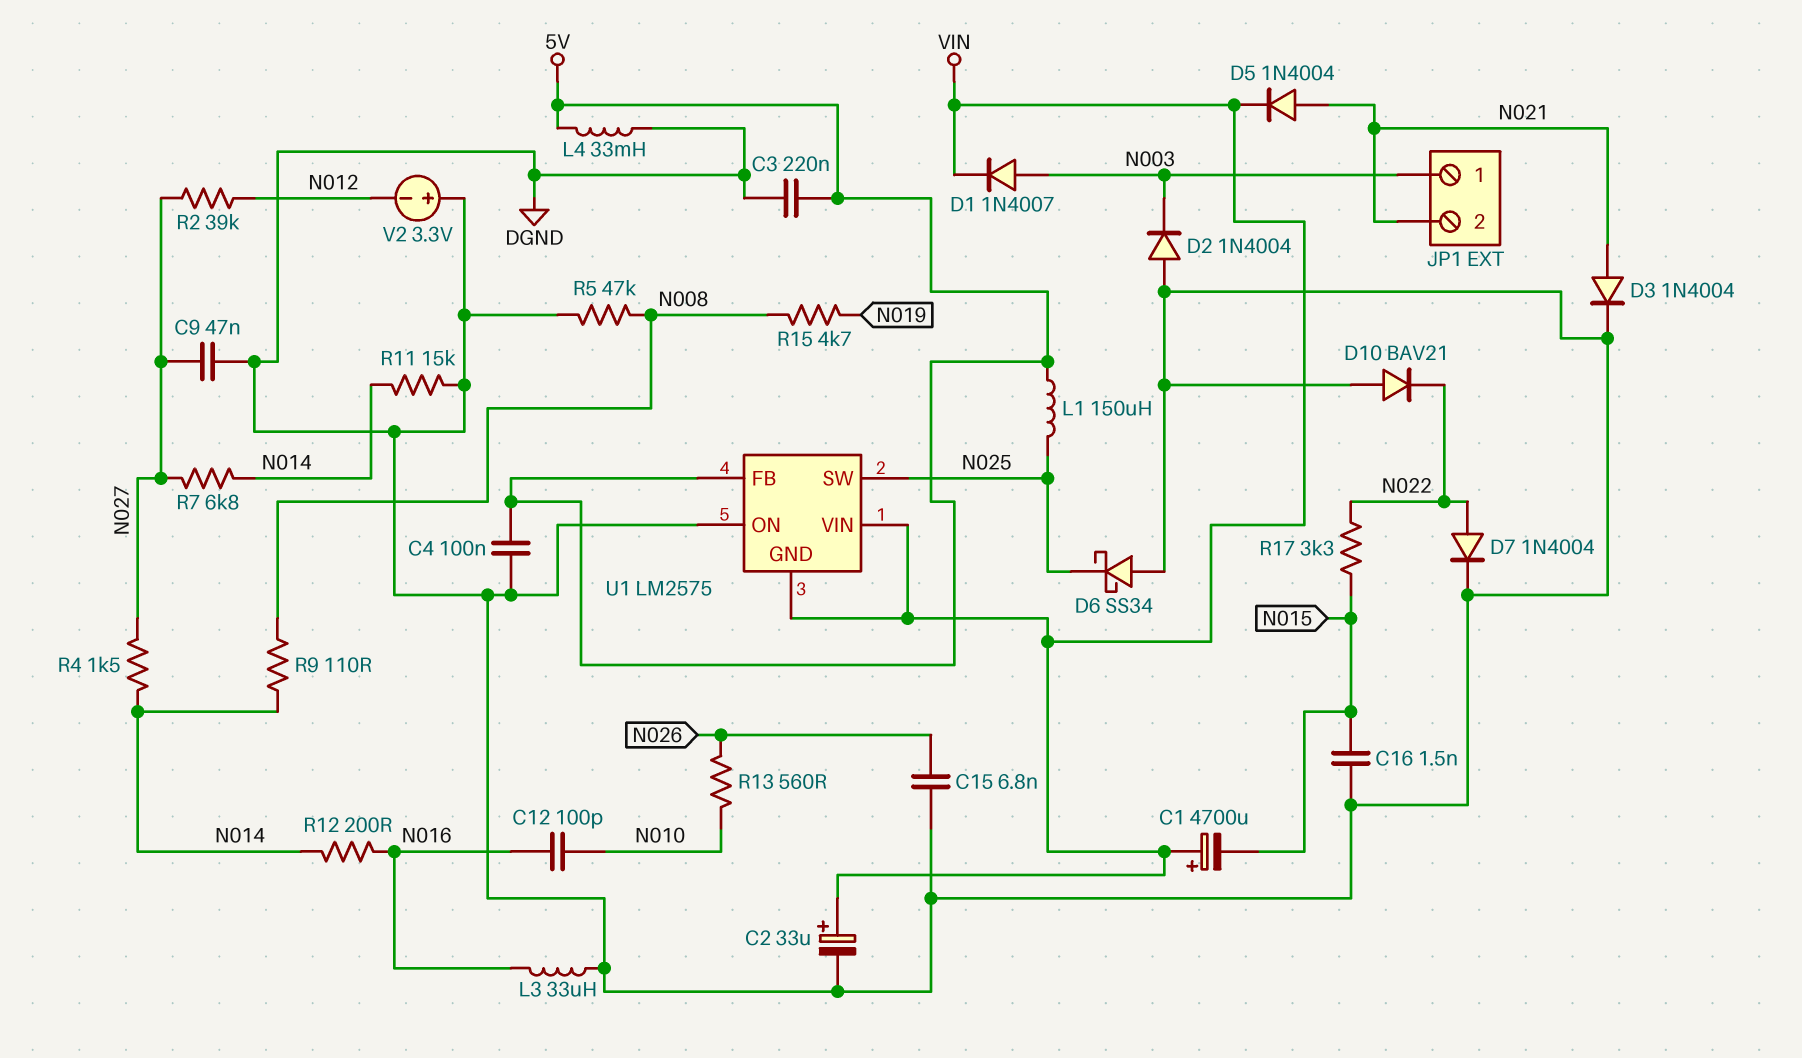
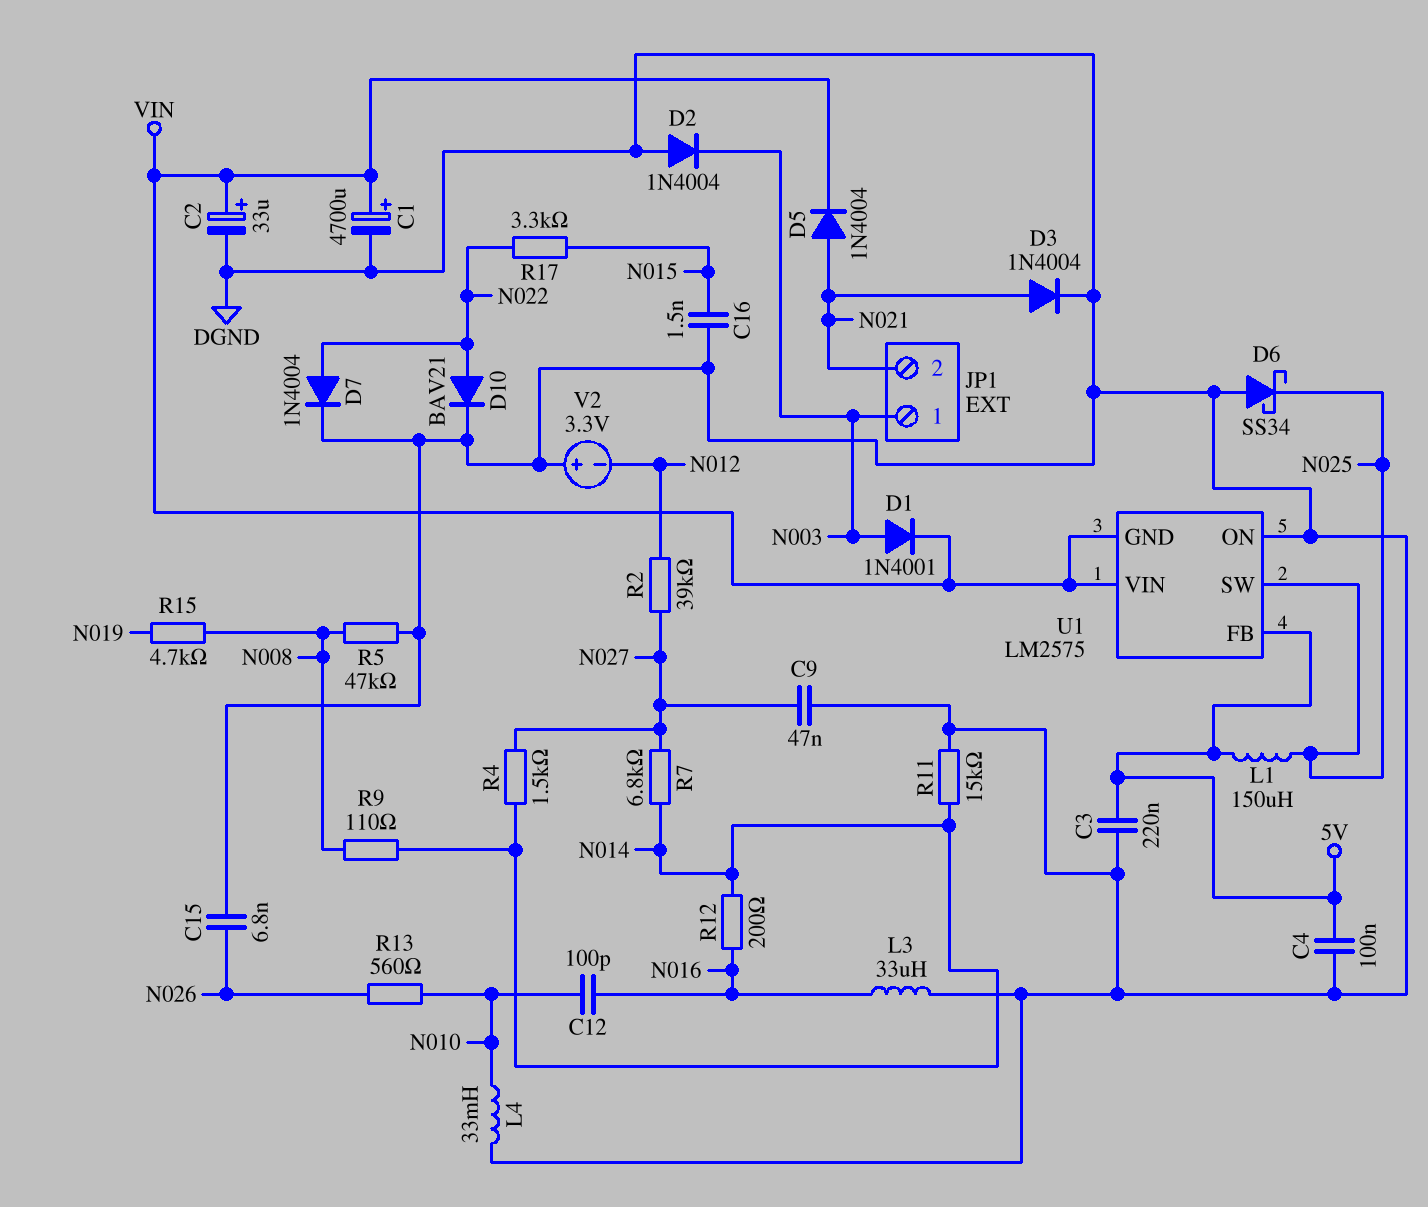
C1: 4700uF (plus VIN, minus N015) -> 4700uF (plus VIN, minus DGND)
D1: diode 1N4007 (A N003, K VIN) -> diode 1N4001 (A N003, K VIN)
D10: diode BAV21 (A DGND, K N022) -> diode BAV21 (A N022, K DGND)
L4: 33mH (5V, DGND) -> 33mH (DGND, N010)

